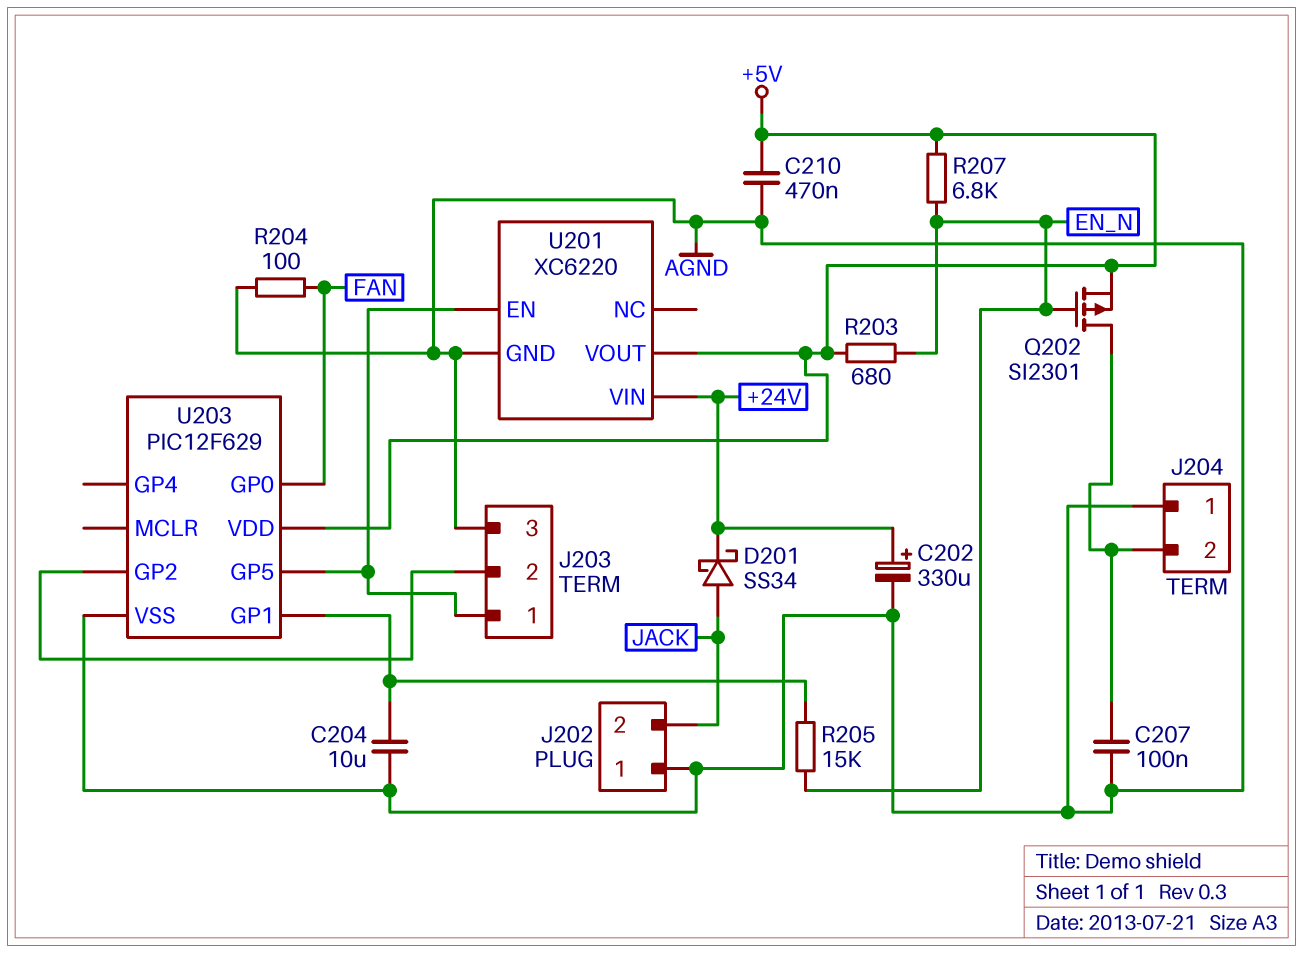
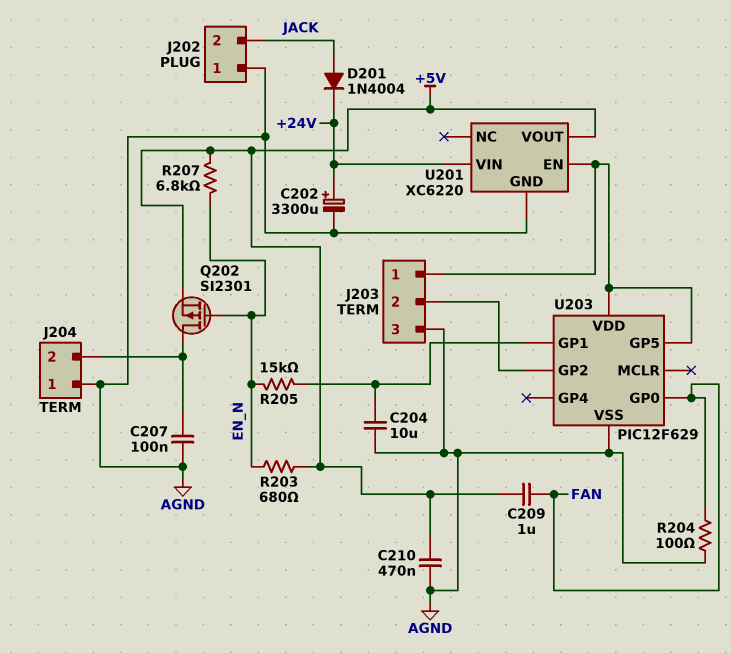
C202: 330uF (plus +24V, minus AGND) -> 3300uF (plus +24V, minus AGND)
C209: none -> 1uF (+5V, FAN)
D201: schottky SS34 (A JACK, K +24V) -> diode 1N4004 (A JACK, K +24V)
U203 pin VDD: +5V -> J203/1

